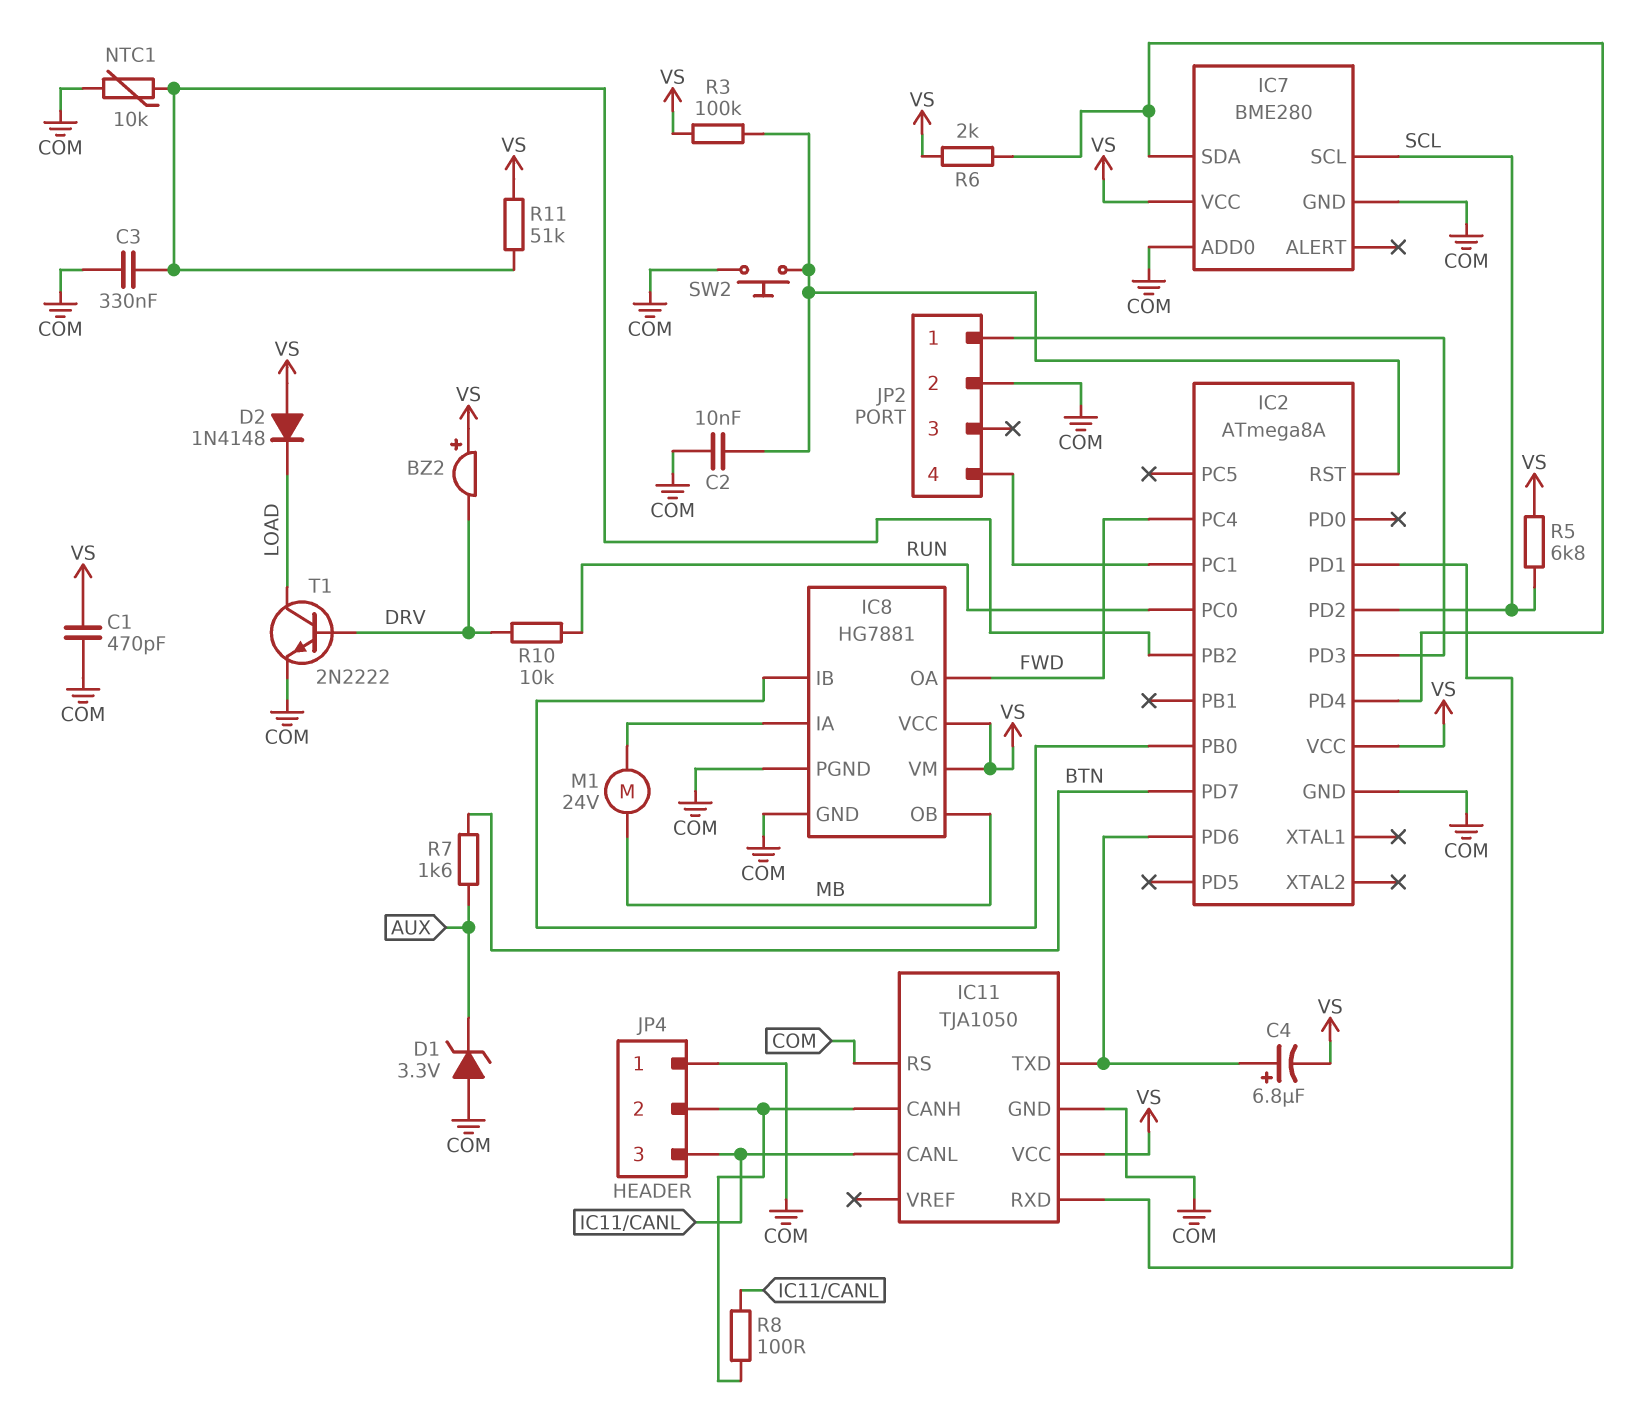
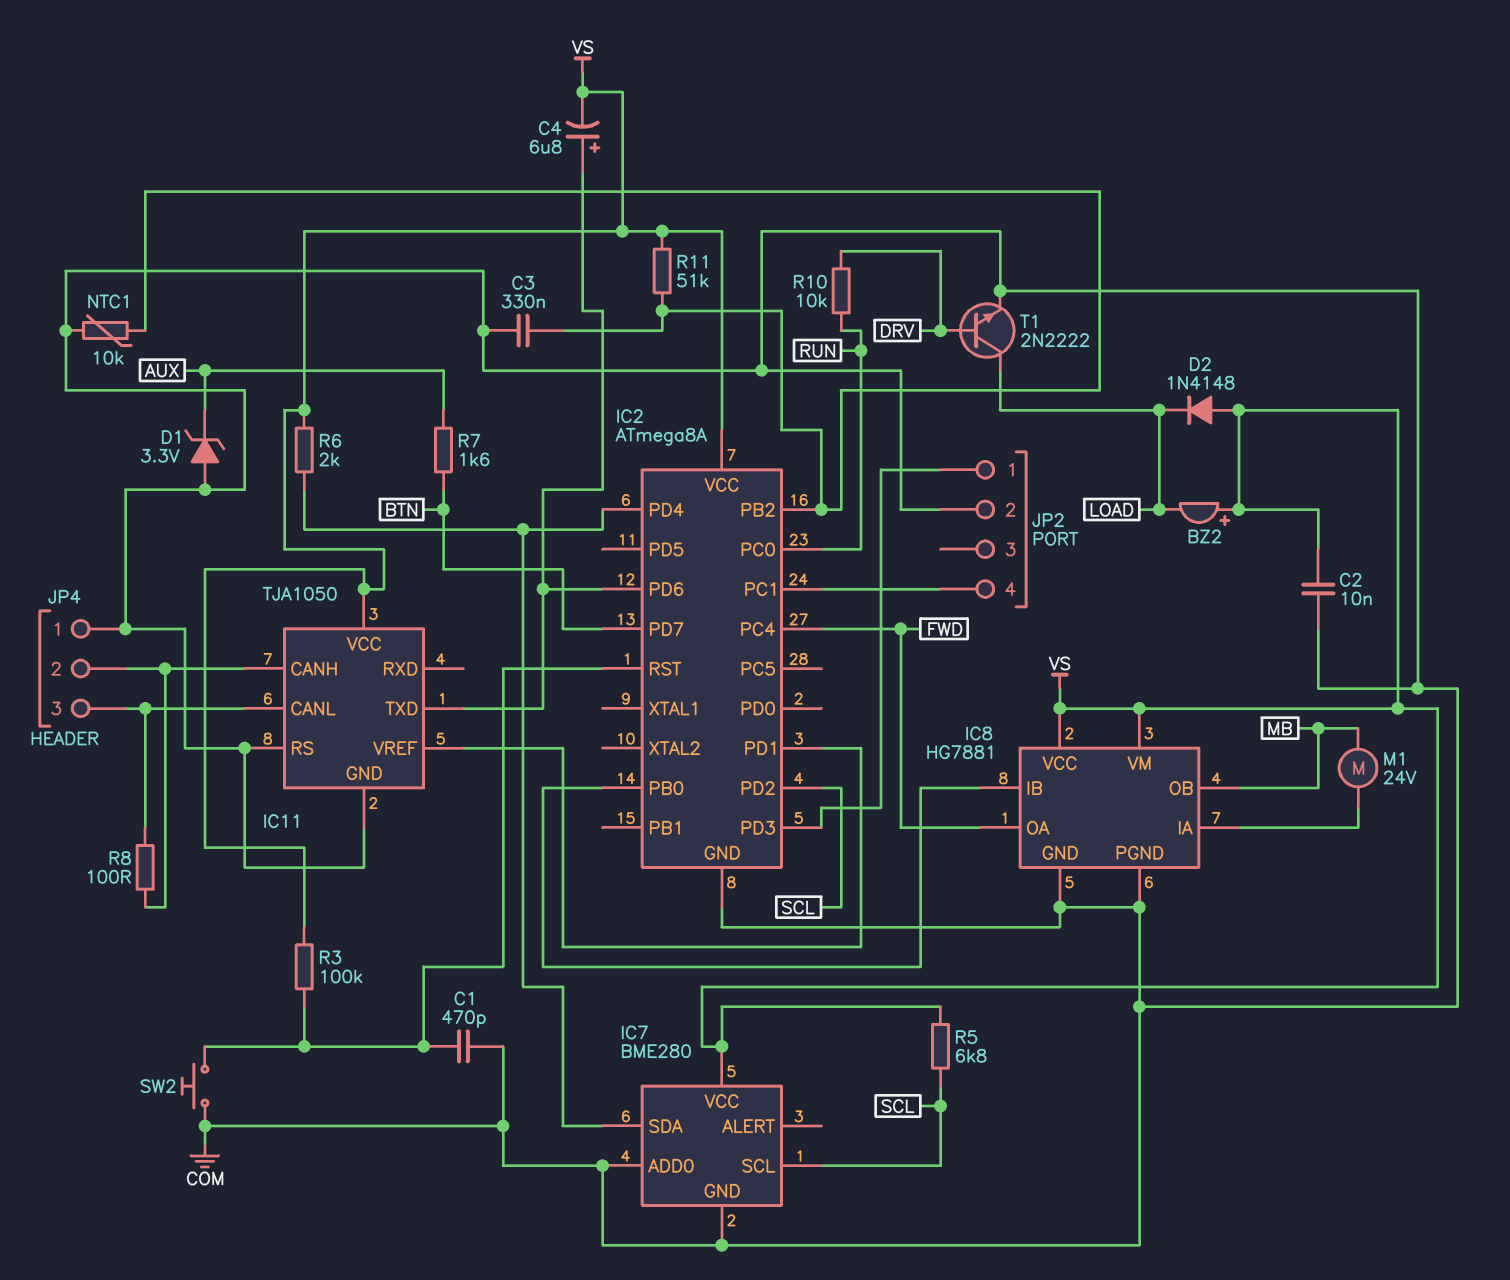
BZ2: buzzer (plus VS, minus DRV) -> buzzer (plus VS, minus LOAD)
C1: 470pF (COM, VS) -> 470pF (COM, IC2/RST)
C2: 10nF (COM, IC2/RST) -> 10nF (COM, VS)
IC11 pin RXD: IC2/PD1 -> none
IC11 pin VREF: none -> IC2/PD1

